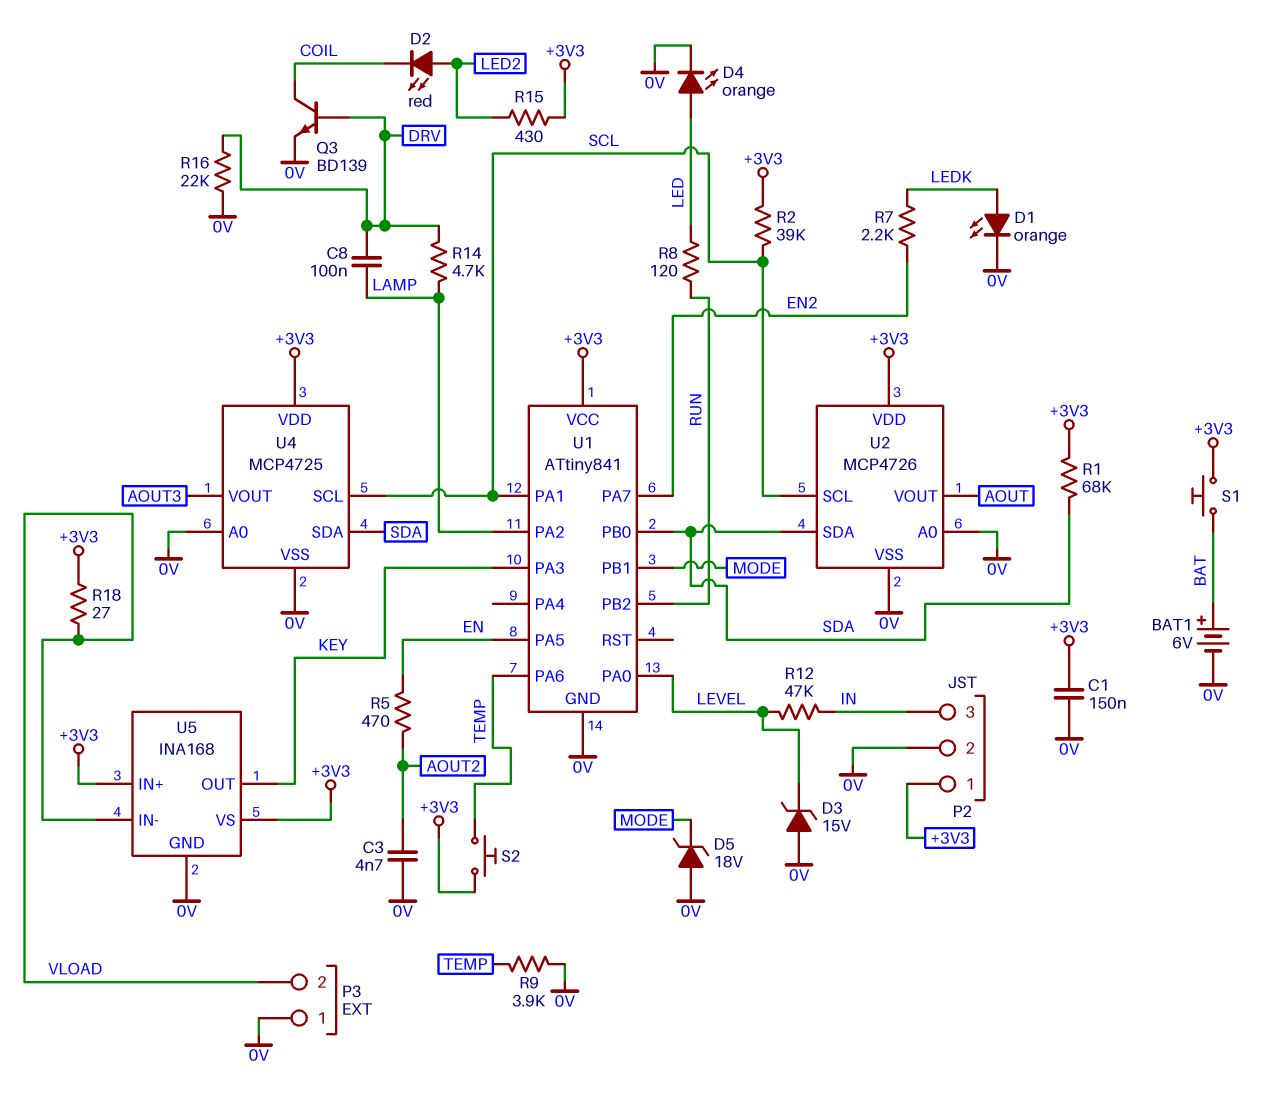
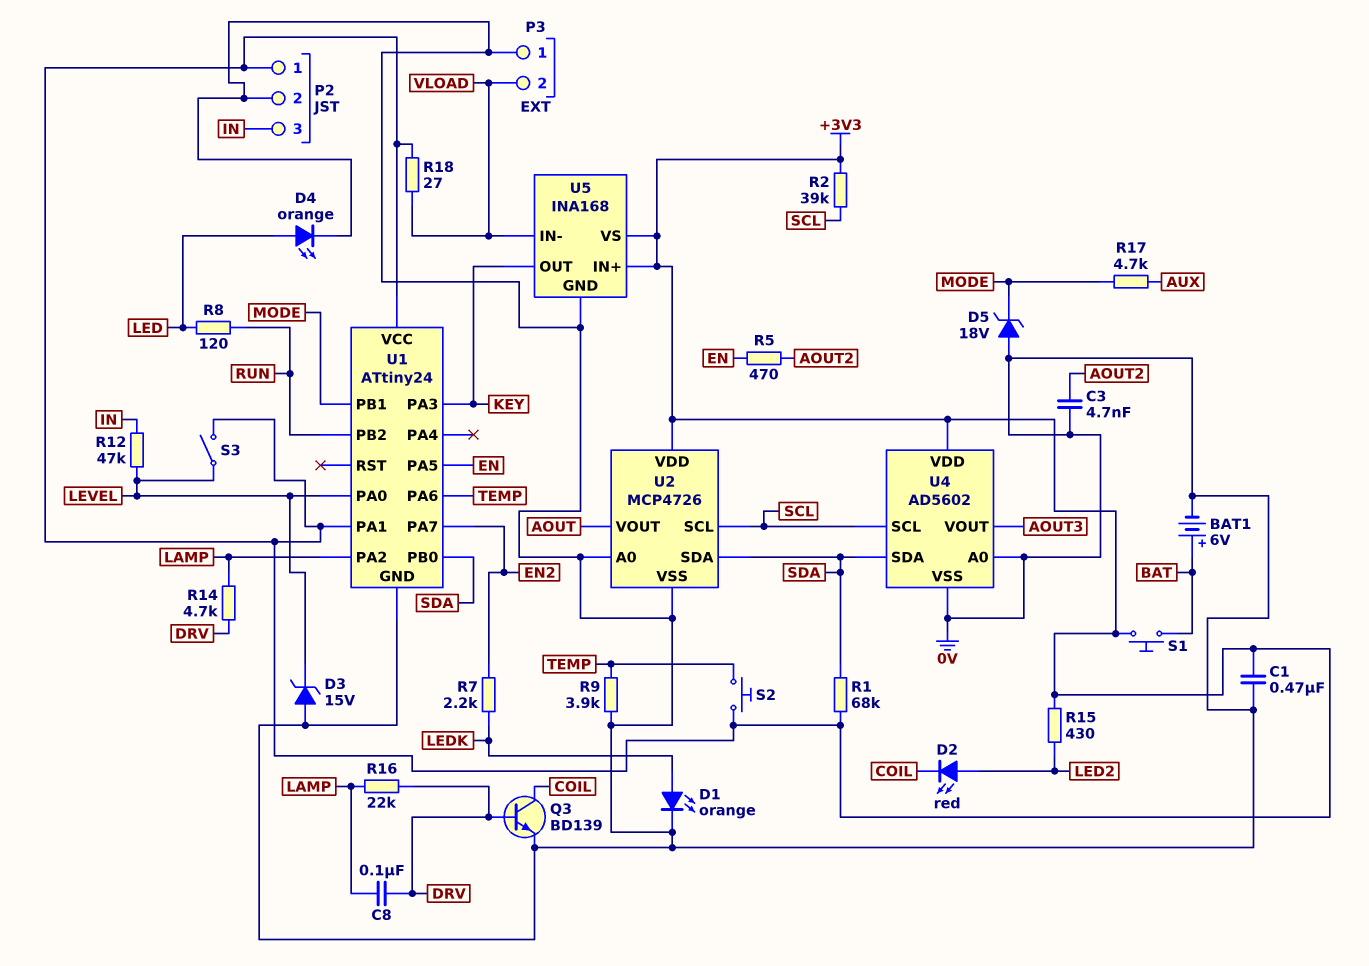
C1: 150nF (+3V3, 0V) -> 470nF (+3V3, 0V)
R16: 22k (0V, DRV) -> 22k (DRV, LAMP)
R17: none -> 4.7k (AUX, MODE)
S3: none -> switch (+3V3, LEVEL)
U1: ATtiny841 -> ATtiny24
U1 pin PA1: SCL -> +3V3
U4: MCP4725 -> AD5602

